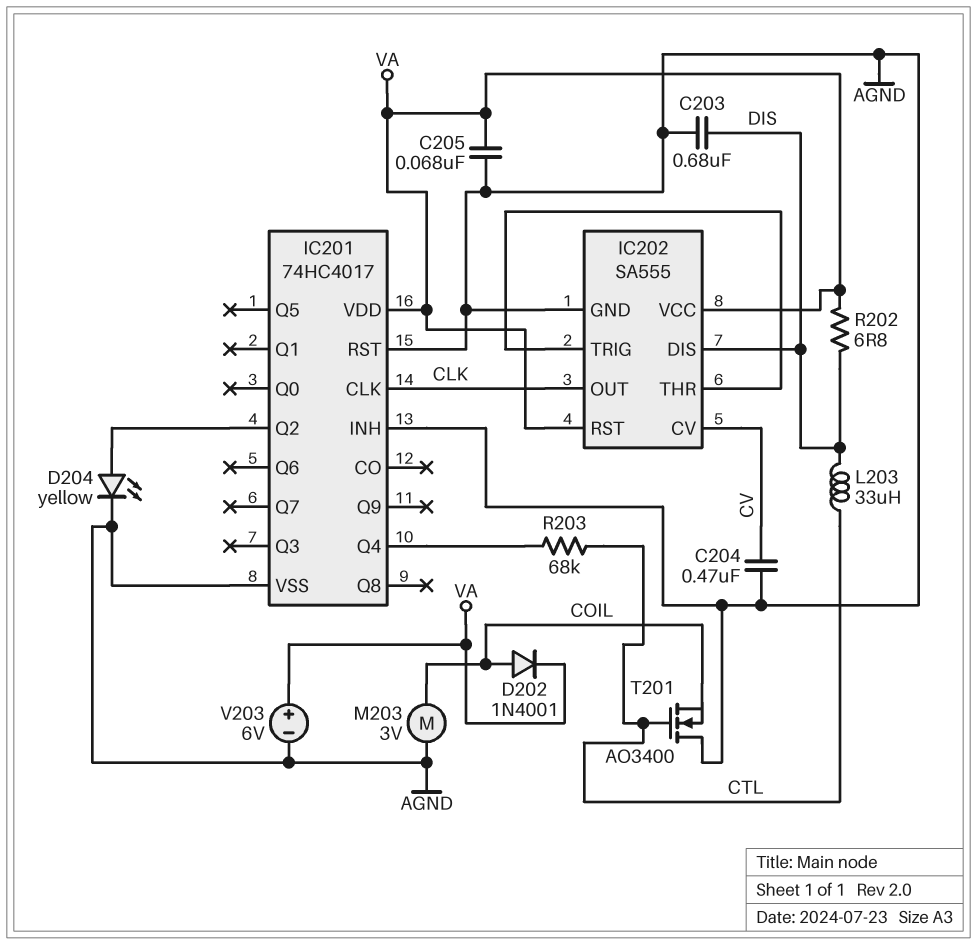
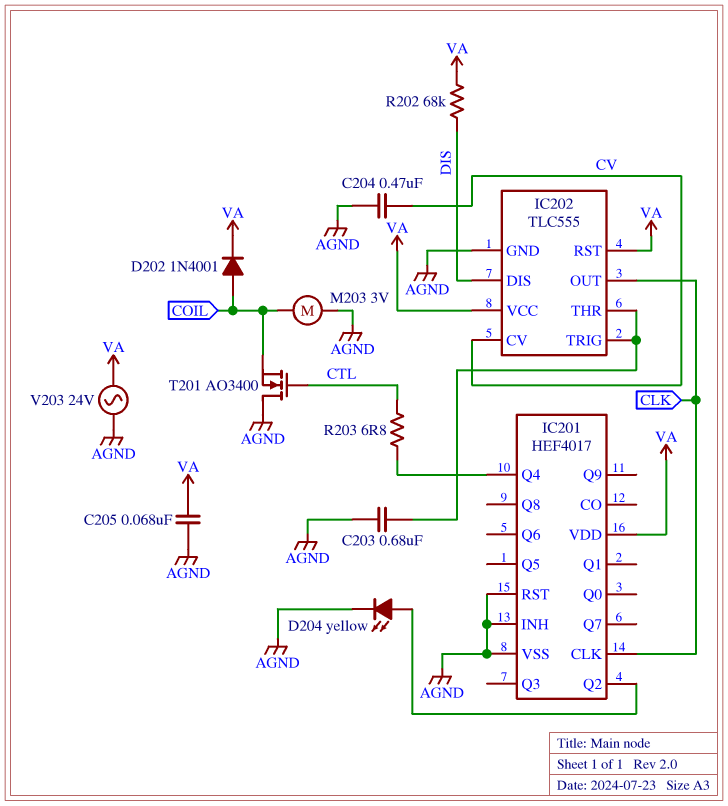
C203: 680nF (AGND, DIS) -> 680nF (AGND, IC202/THR)
IC201: 74HC4017 -> HEF4017
IC202: SA555 -> TLC555
L203: 33uH (CTL, DIS) -> none
R202: 6.8 (DIS, VA) -> 68k (DIS, VA)
R203: 68k (CTL, IC201/Q4) -> 6.8 (CTL, IC201/Q4)
V203: 6V (plus VA, minus AGND) -> AC 24V (AGND, VA)

